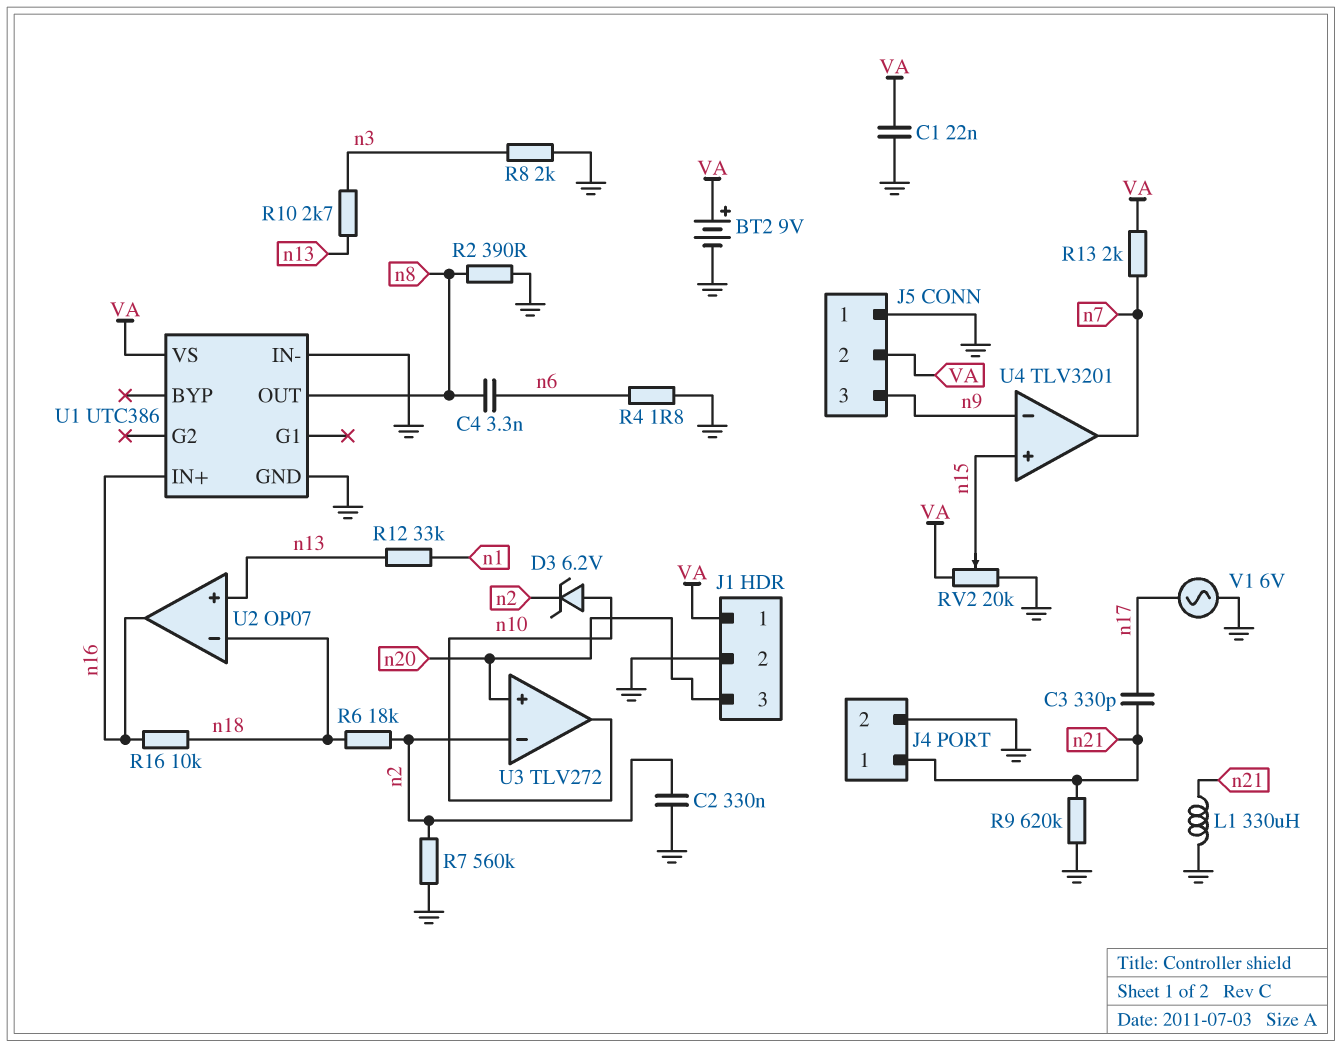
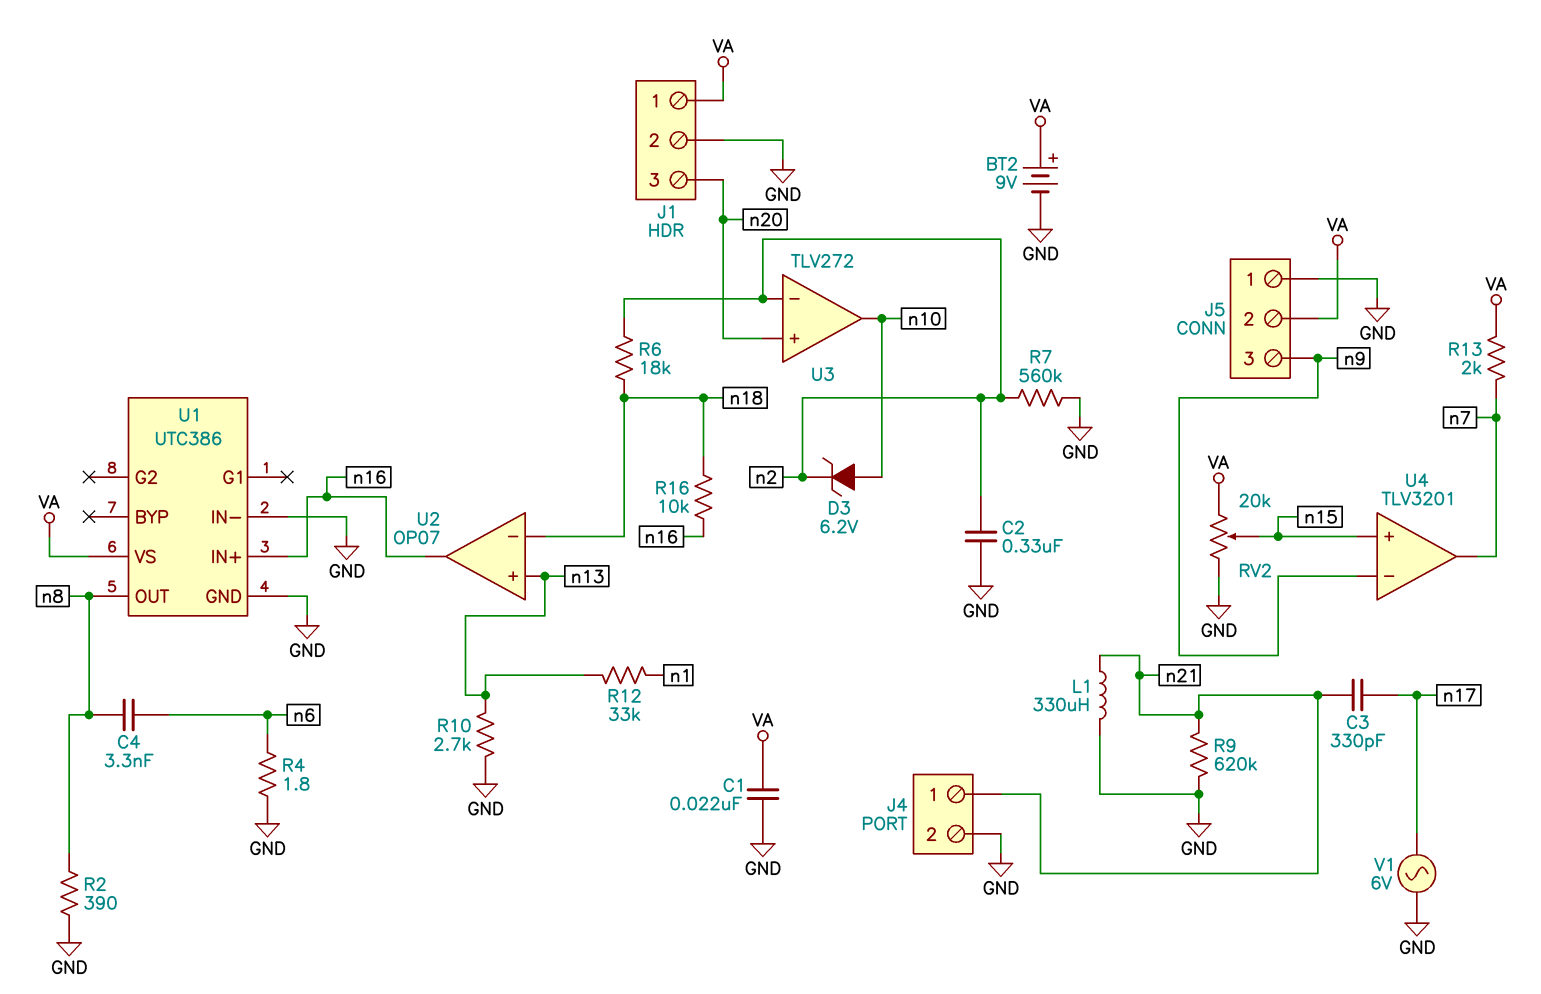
R8: 2k (GND, n3) -> none
R10: 2.7k (n3, n13) -> 2.7k (GND, n13)

